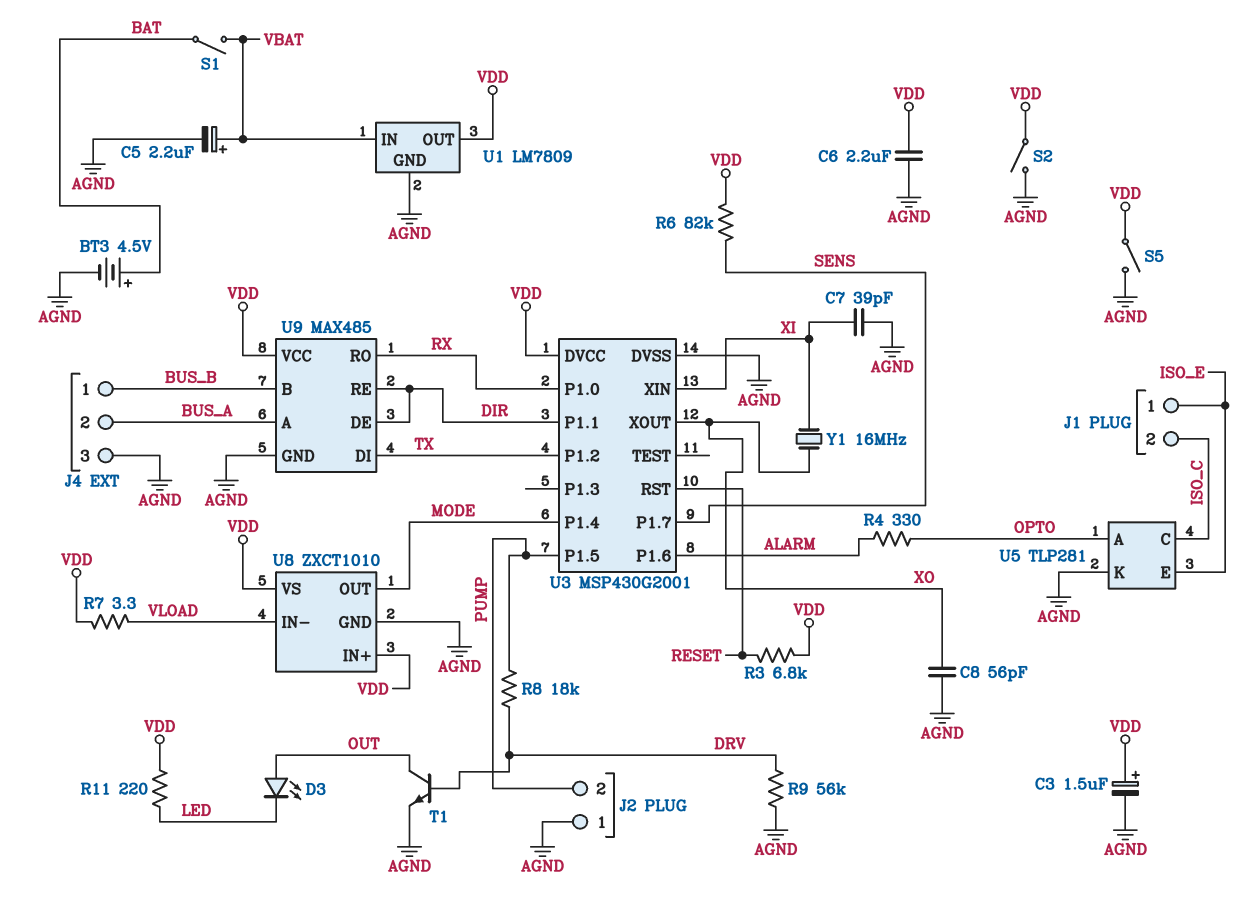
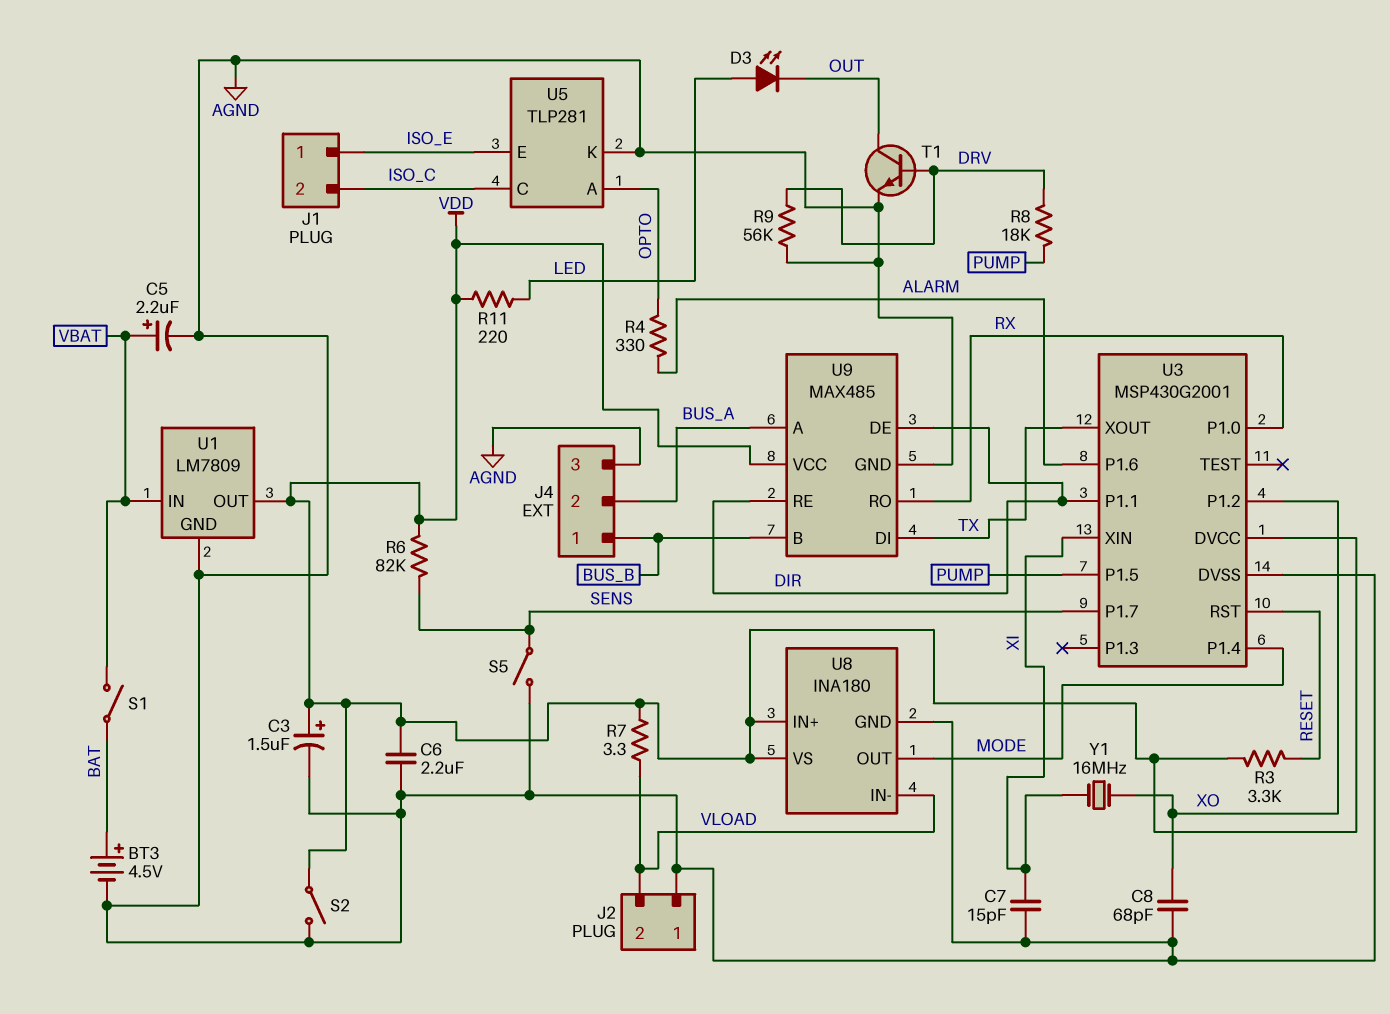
C7: 39pF (AGND, XI) -> 15pF (AGND, XI)
C8: 56pF (AGND, XO) -> 68pF (AGND, XO)
D3: LED (A OUT, K LED) -> LED (A LED, K OUT)
J2 pin 2: PUMP -> VLOAD
R3: 6.8k (RESET, VDD) -> 3.3k (RESET, VDD)
S5: switch (AGND, VDD) -> switch (AGND, SENS)
U3 pin P1.2: TX -> XO
U3 pin XOUT: XO -> TX
U8: ZXCT1010 -> INA180

